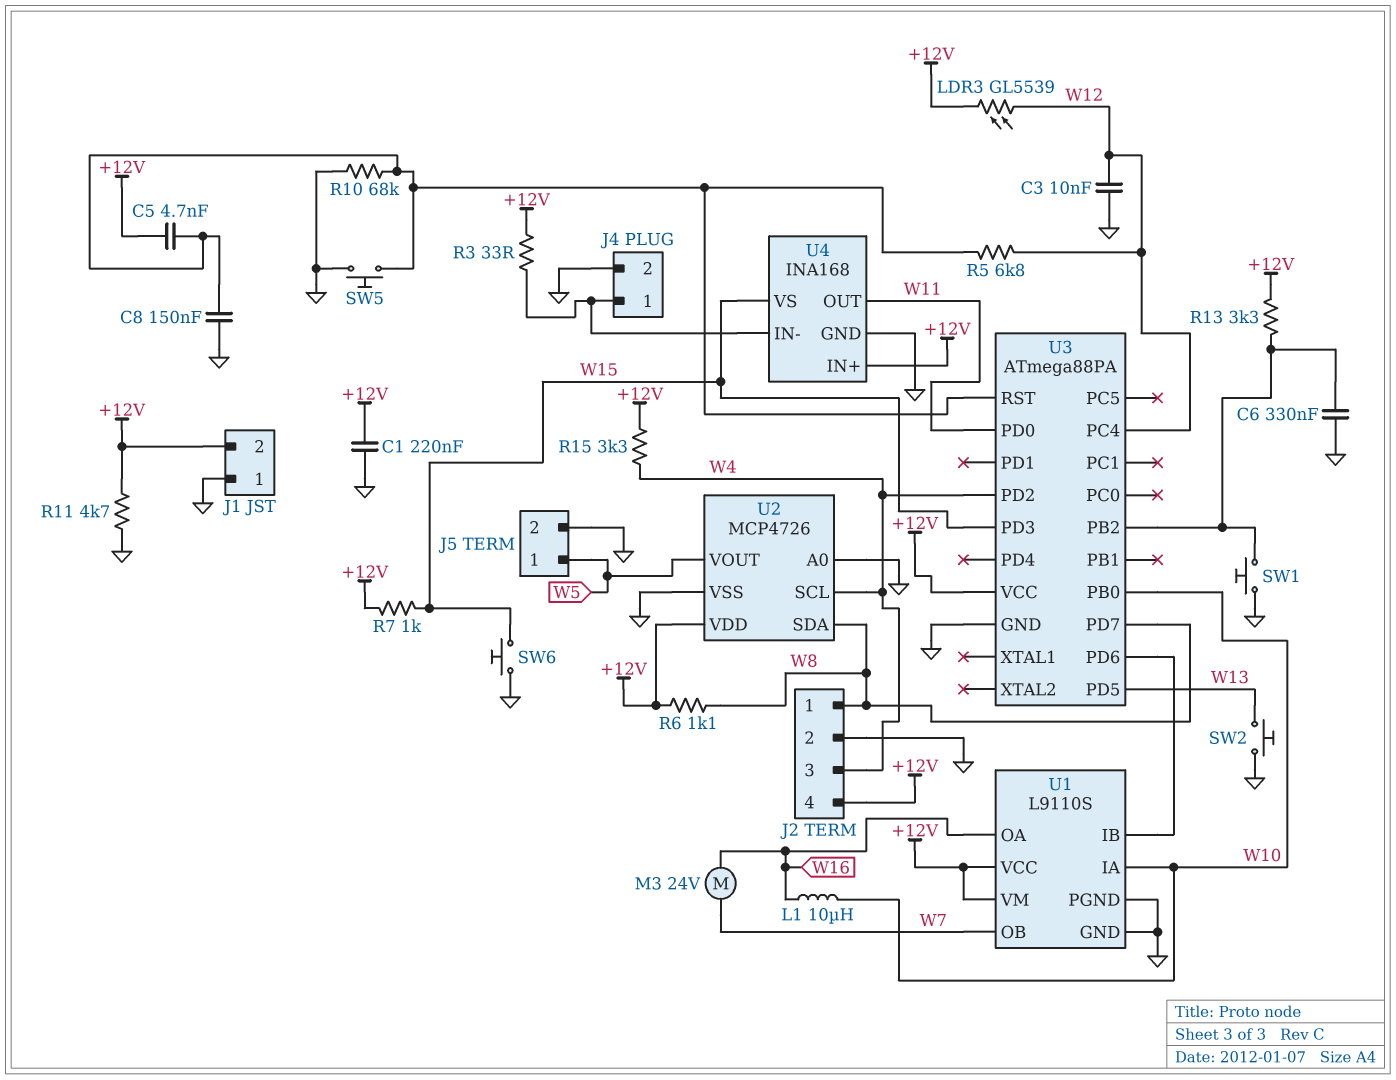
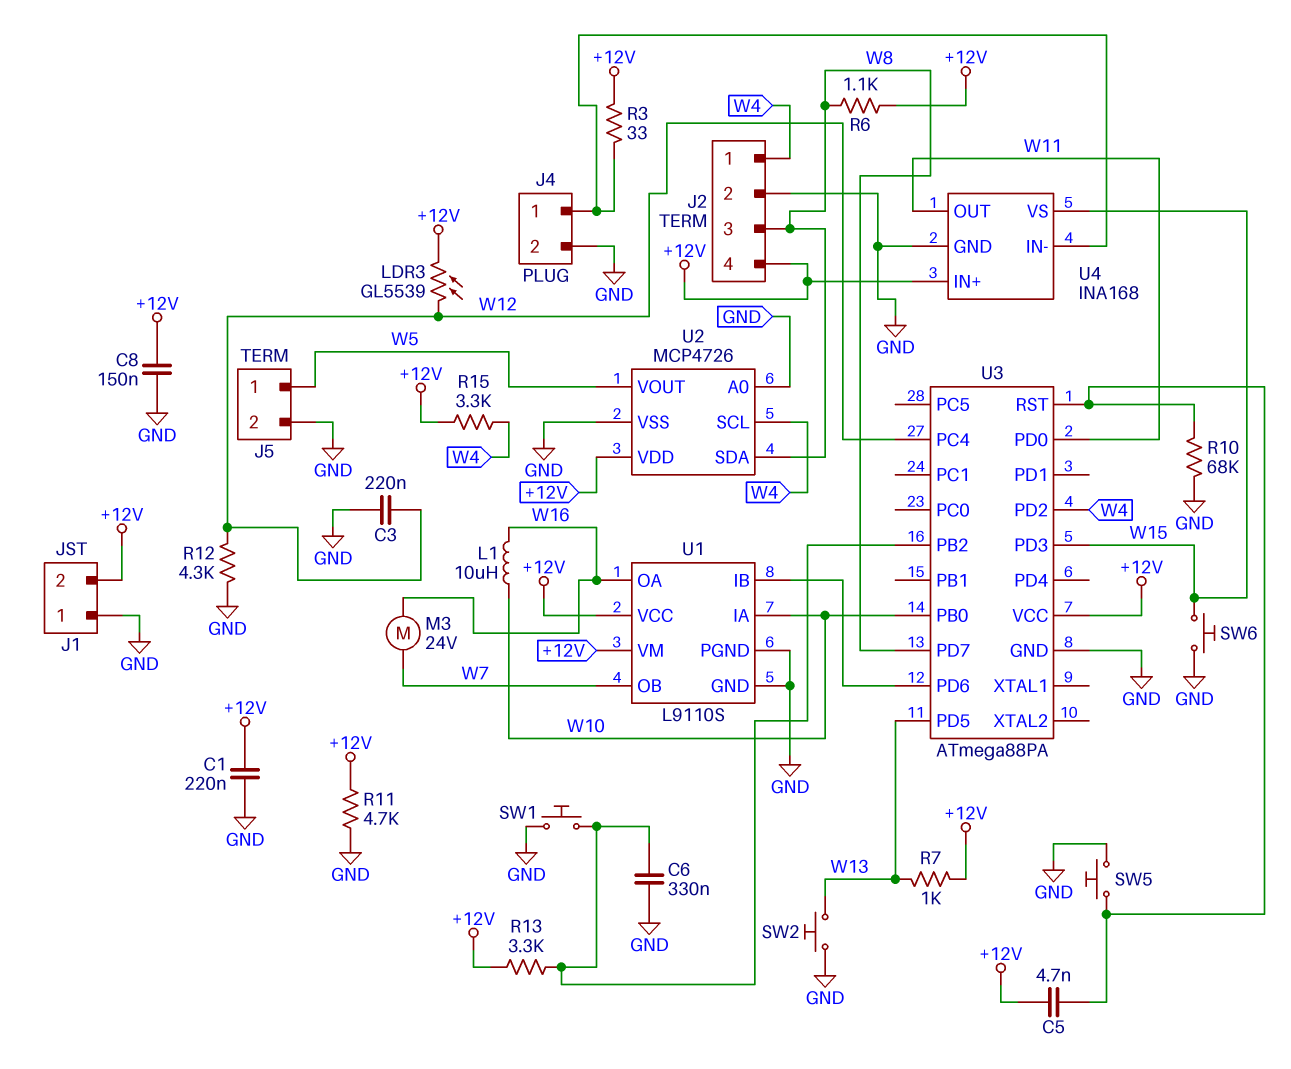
C3: 10nF (GND, W12) -> 220nF (GND, W12)
C8: 150nF (GND, U3/RST) -> 150nF (+12V, GND)
J2 pin 1: W8 -> W4
J2 pin 3: W4 -> W8
R5: 6.8k (U3/RST, W12) -> none
R7: 1k (+12V, W15) -> 1k (+12V, W13)
R12: none -> 4.3k (GND, W12)

